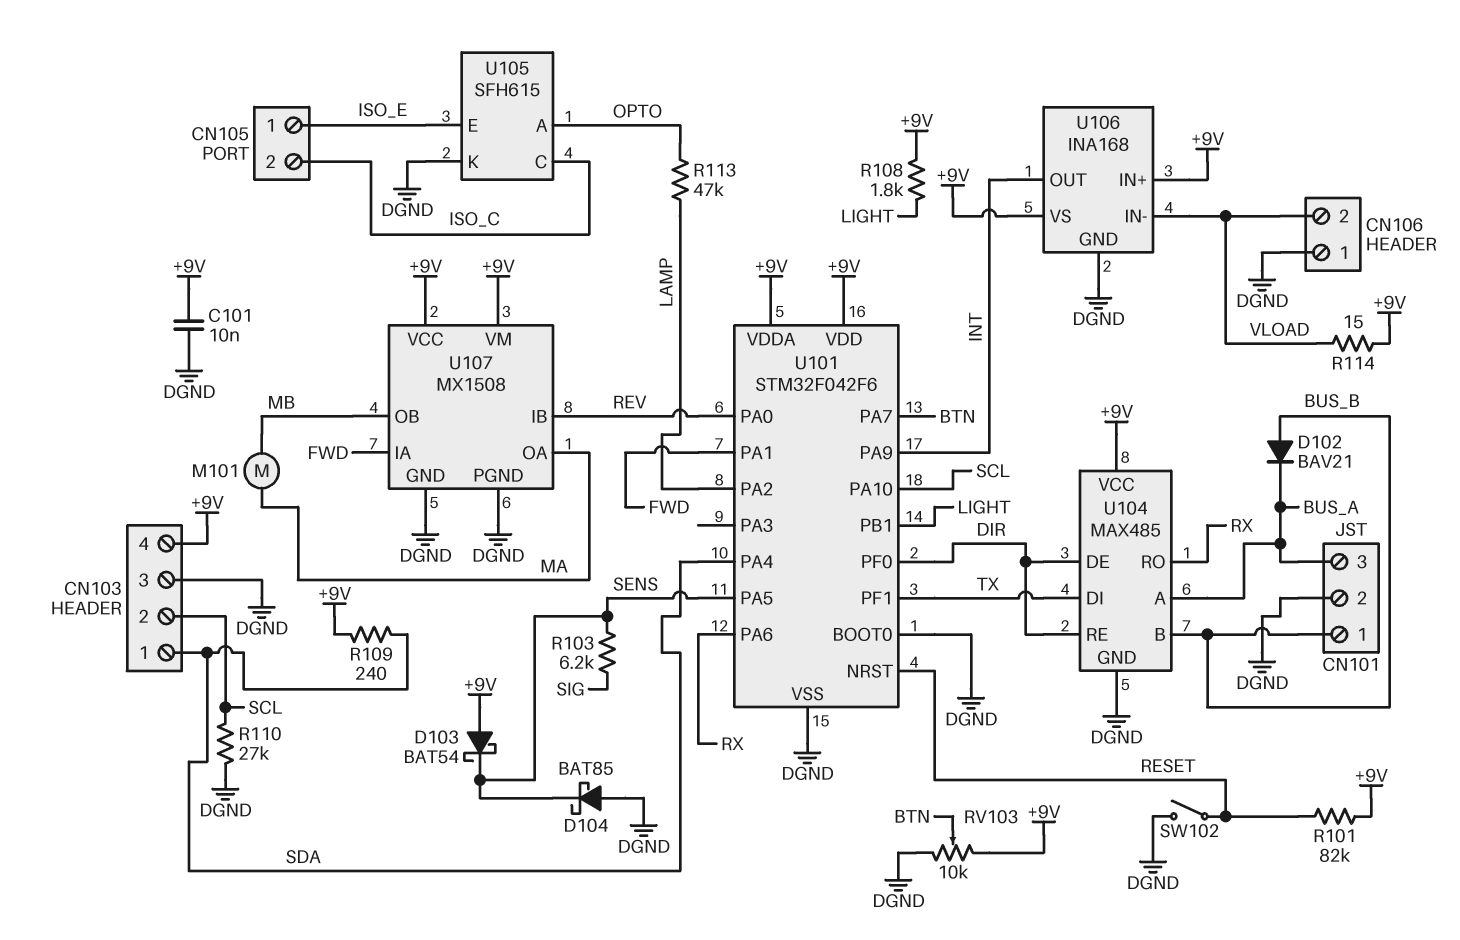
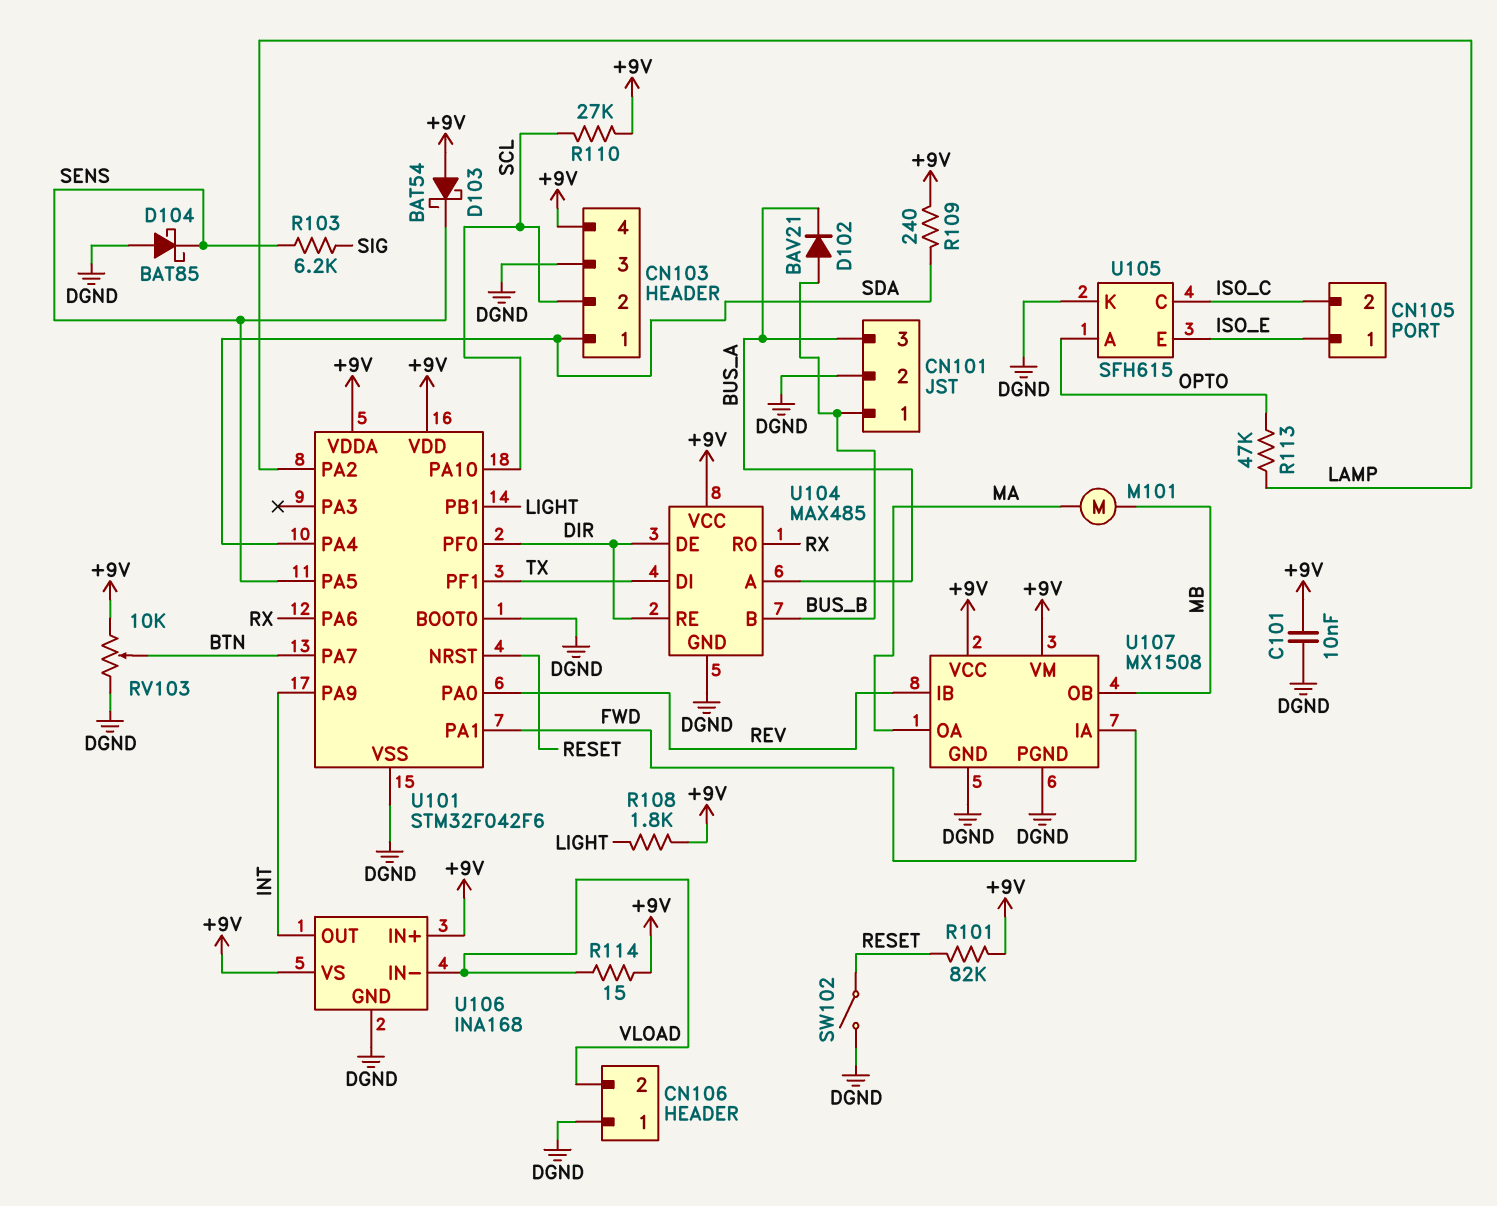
R110: 27k (DGND, SCL) -> 27k (+9V, SCL)

